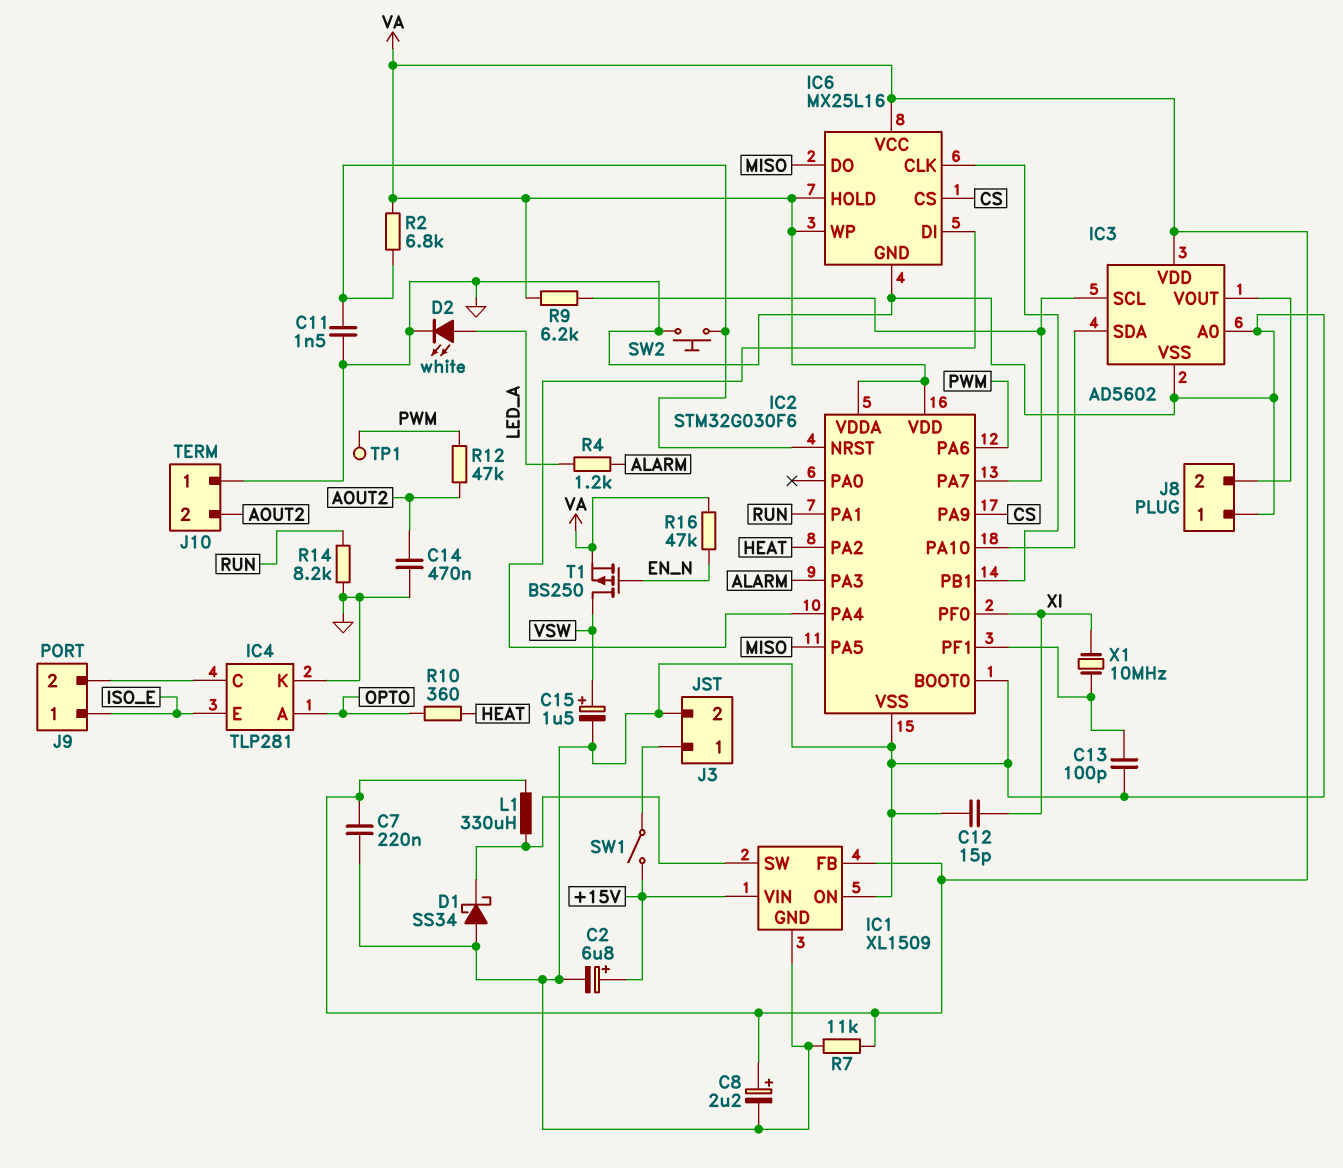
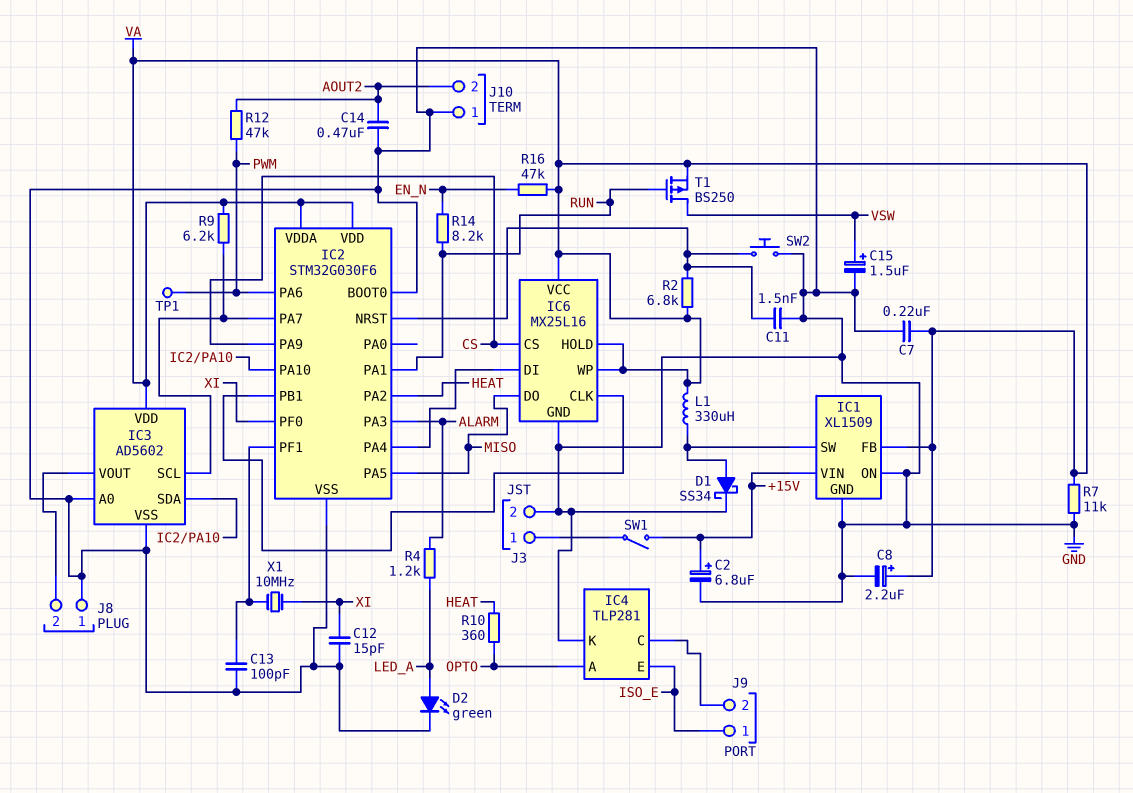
D1: schottky SS34 (A GND, K IC1/SW) -> schottky SS34 (A IC1/SW, K GND)
D2: LED white (A LED_A, K GND) -> LED green (A LED_A, K GND)
R14: 8.2k (GND, RUN) -> 8.2k (EN_N, RUN)
T1: PMOS BS250 (G EN_N, D VSW, S VA) -> PMOS BS250 (G RUN, D VSW, S VA)

